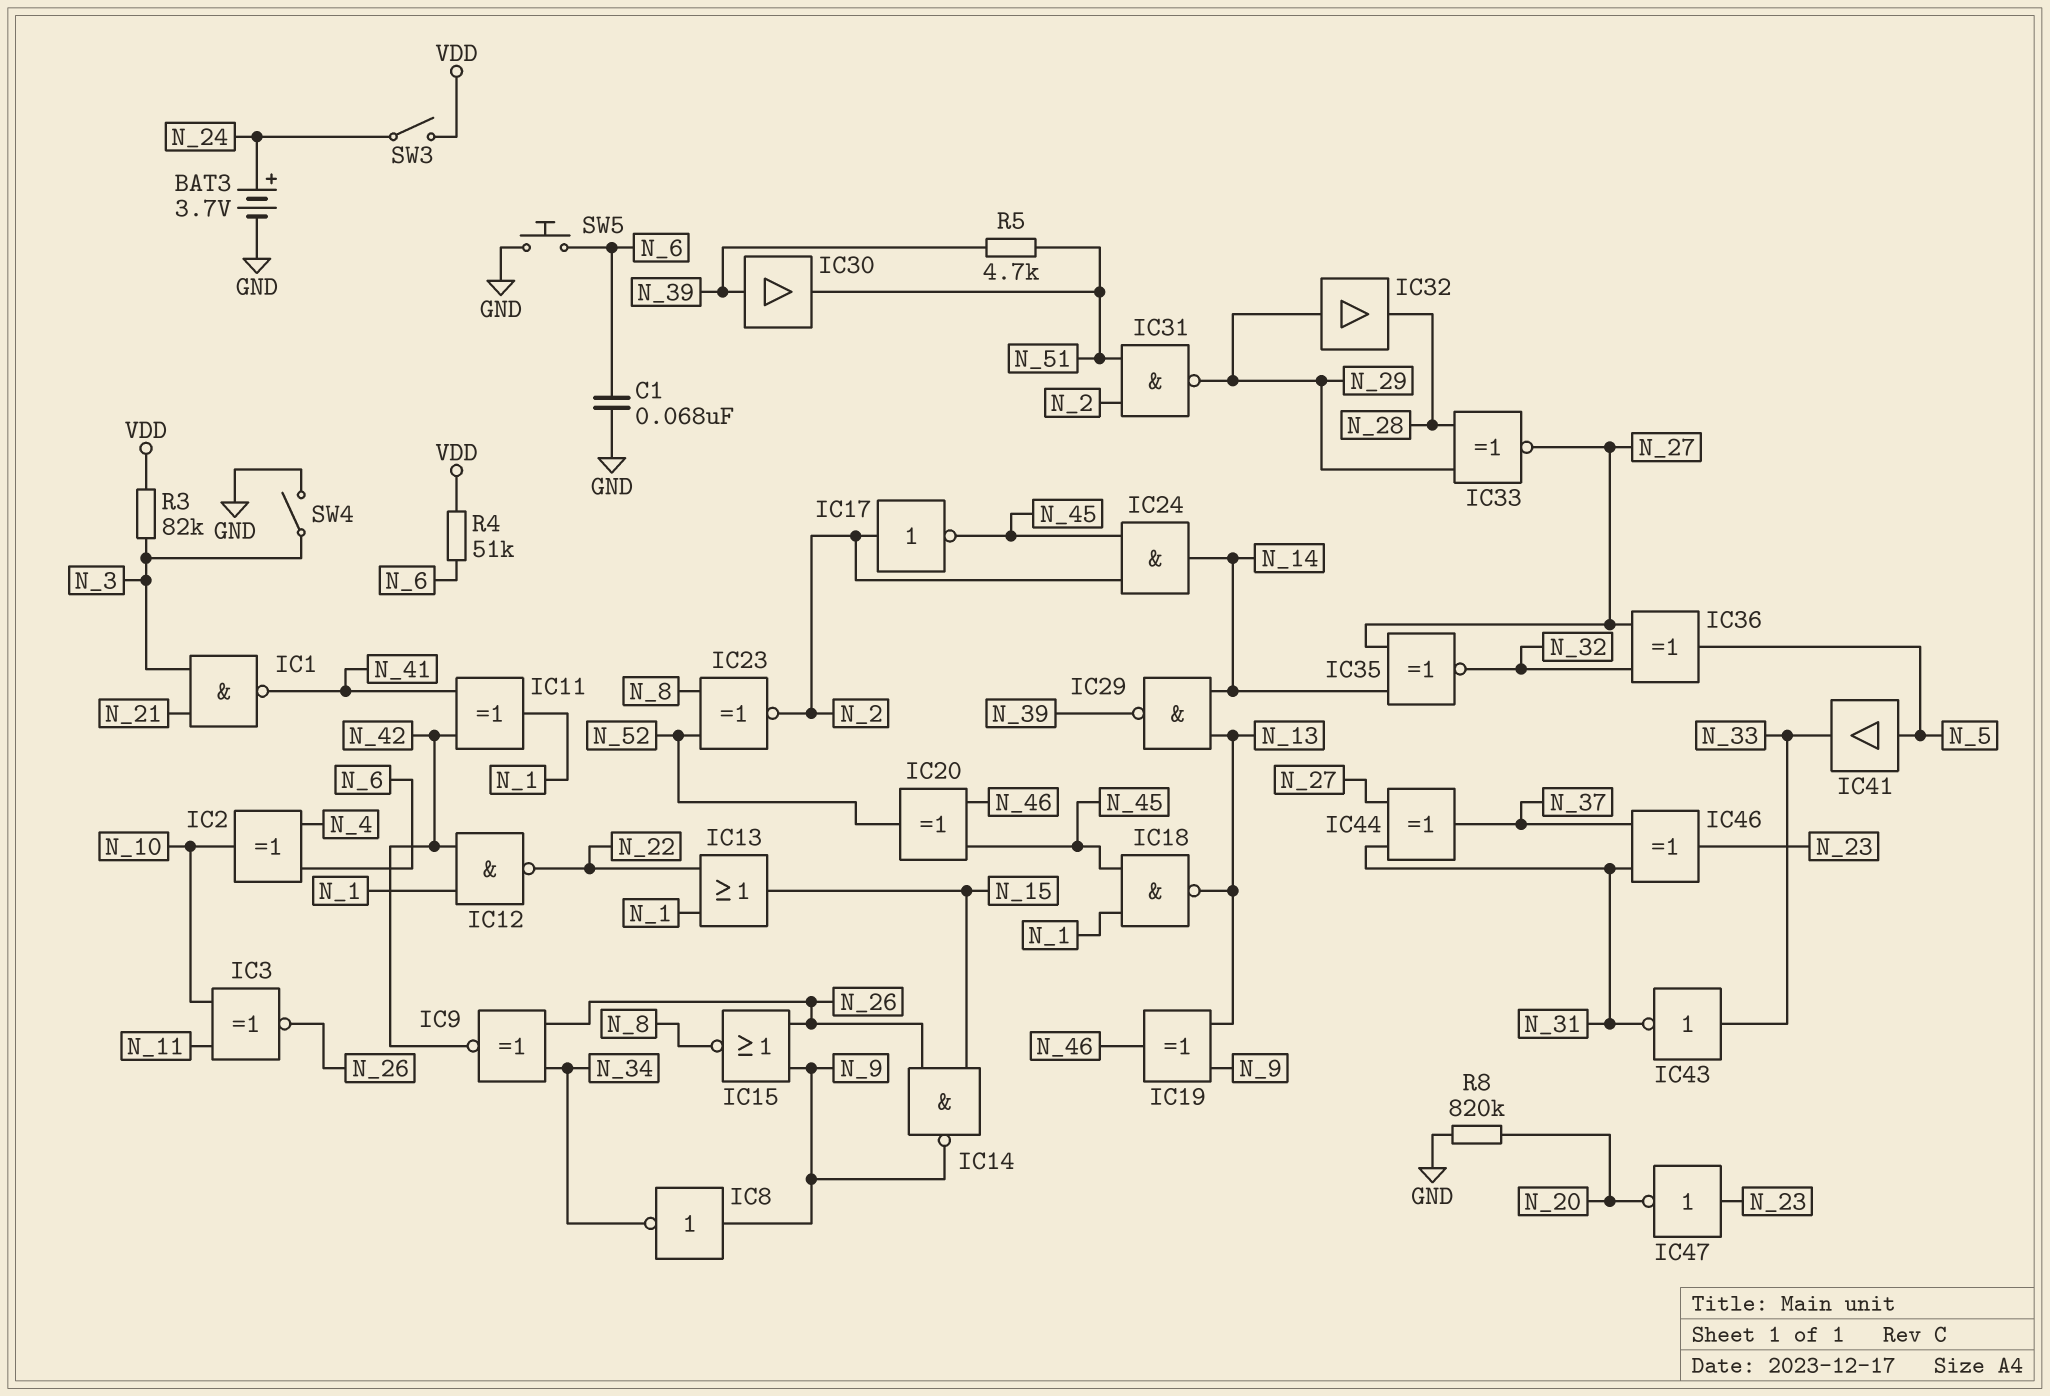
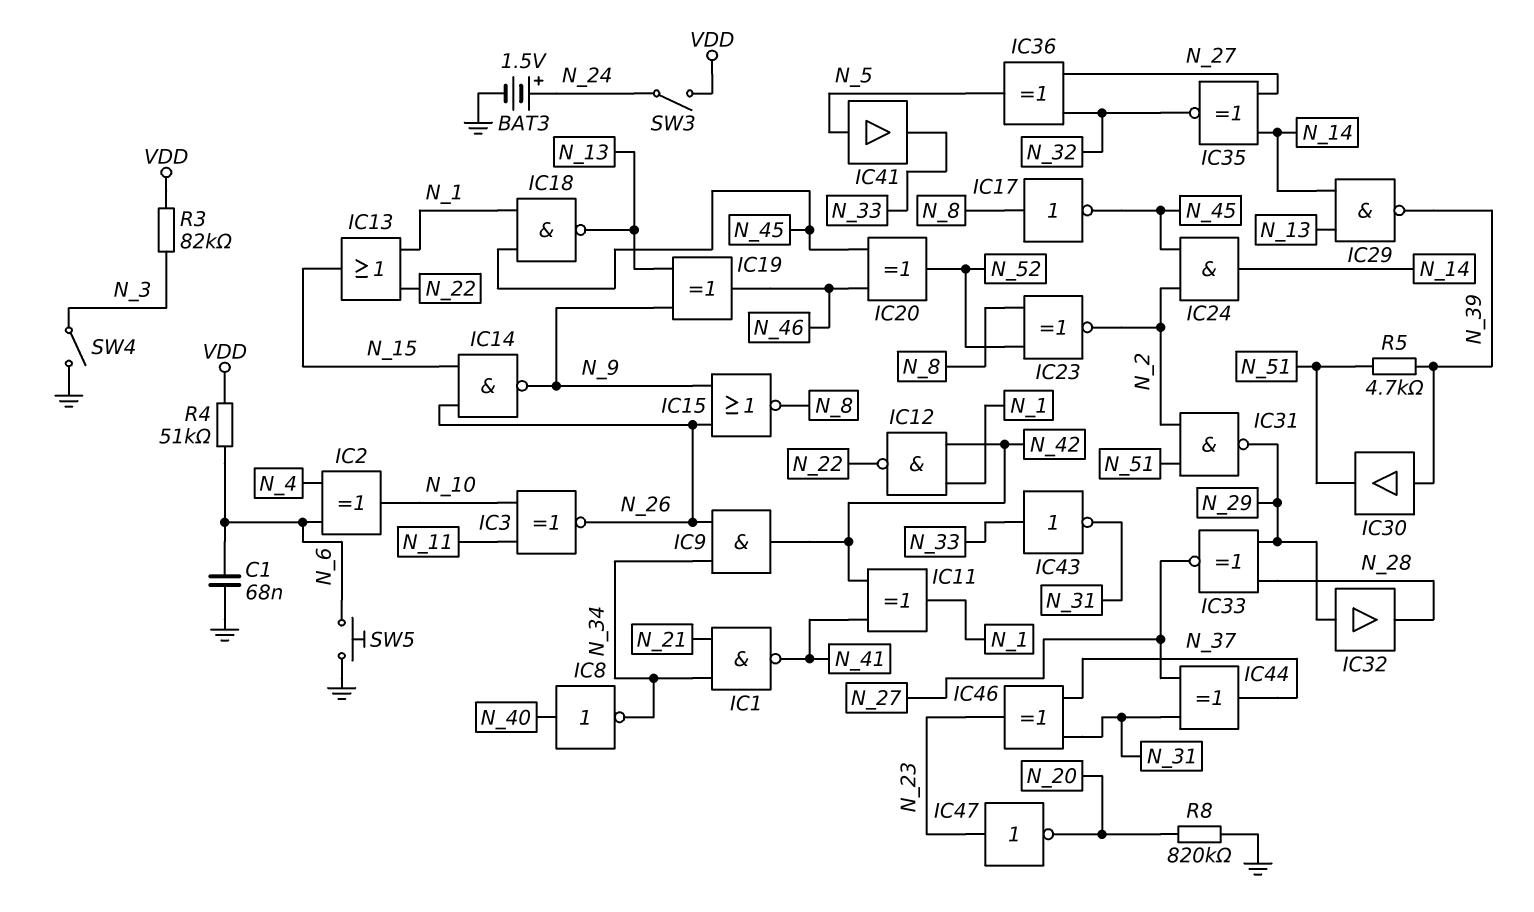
BAT3: 3.7V (plus N_24, minus GND) -> 1.5V (plus N_24, minus GND)
IC1: NAND (in N_3, in N_21, out N_41) -> NAND (in N_21, in N_34, out N_41)
IC8: NOT (in N_9, out N_34) -> NOT (in N_40, out N_34)
IC9: XNOR (in N_26, in N_34, out N_42) -> AND (in N_26, in N_34, out N_42)
IC17: NOT (in N_2, out N_45) -> NOT (in N_8, out N_45)

